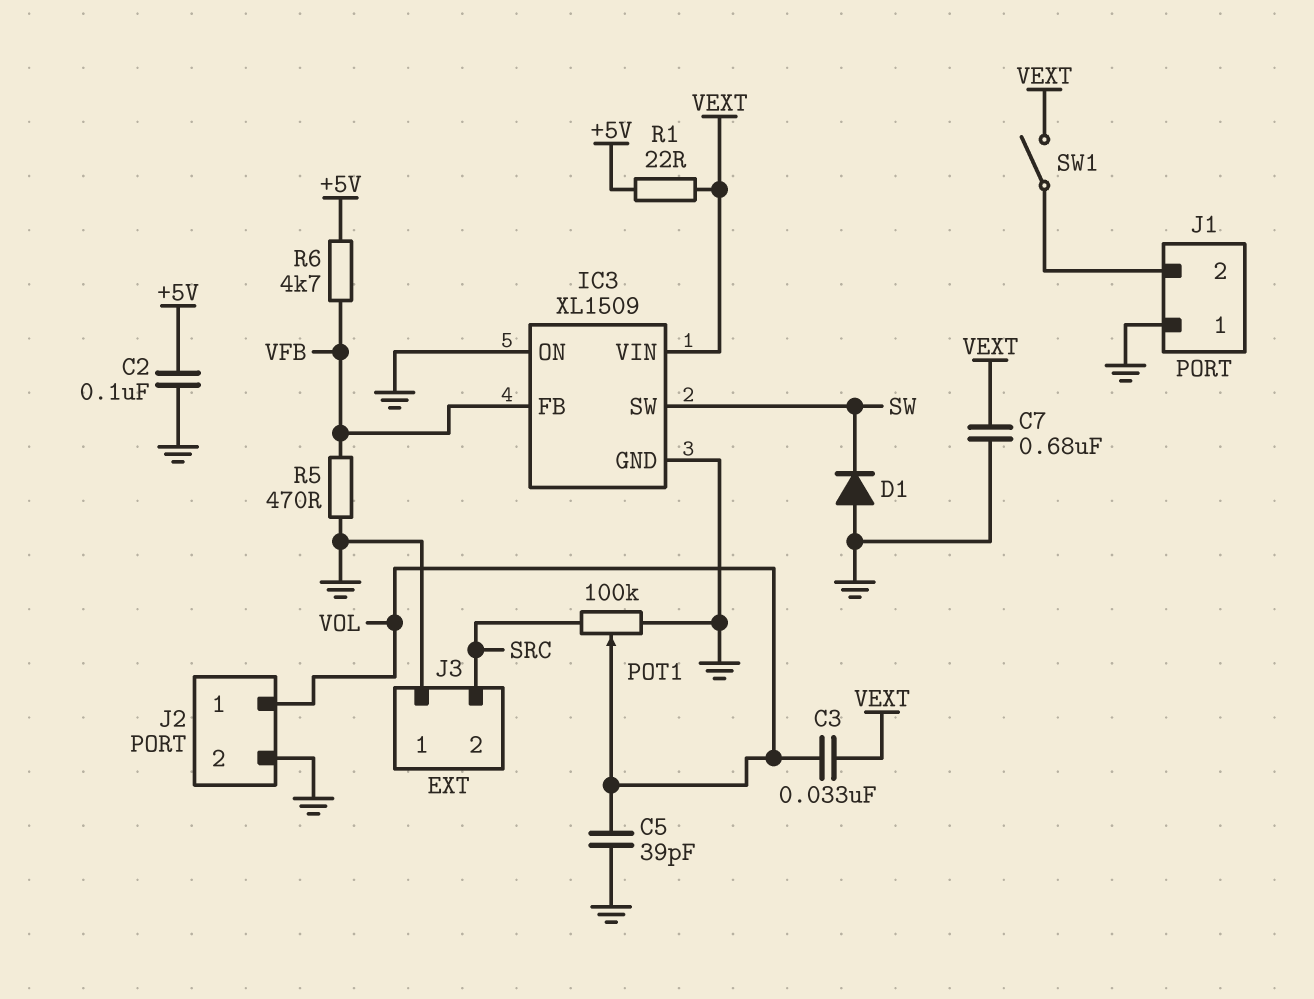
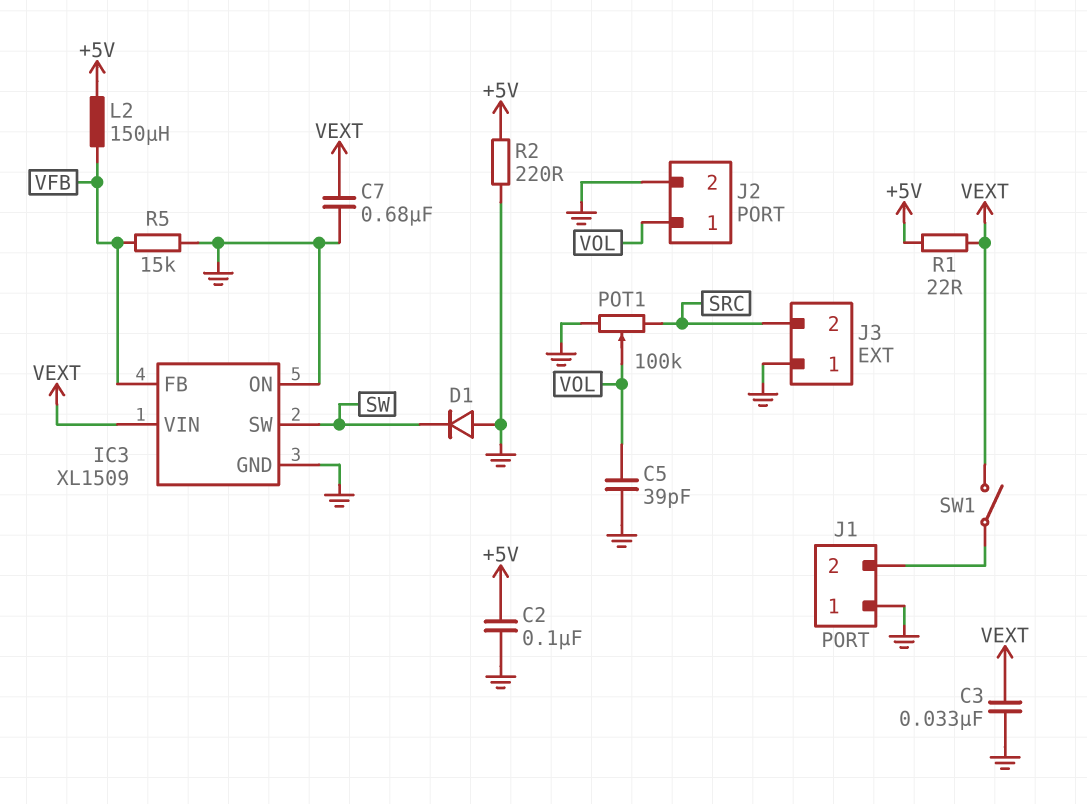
C3: 33nF (VEXT, VOL) -> 33nF (GND, VEXT)
L2: none -> 150uH (+5V, VFB)
R2: none -> 220 (+5V, GND)
R5: 470 (GND, VFB) -> 15k (GND, VFB)
R6: 4.7k (+5V, VFB) -> none

